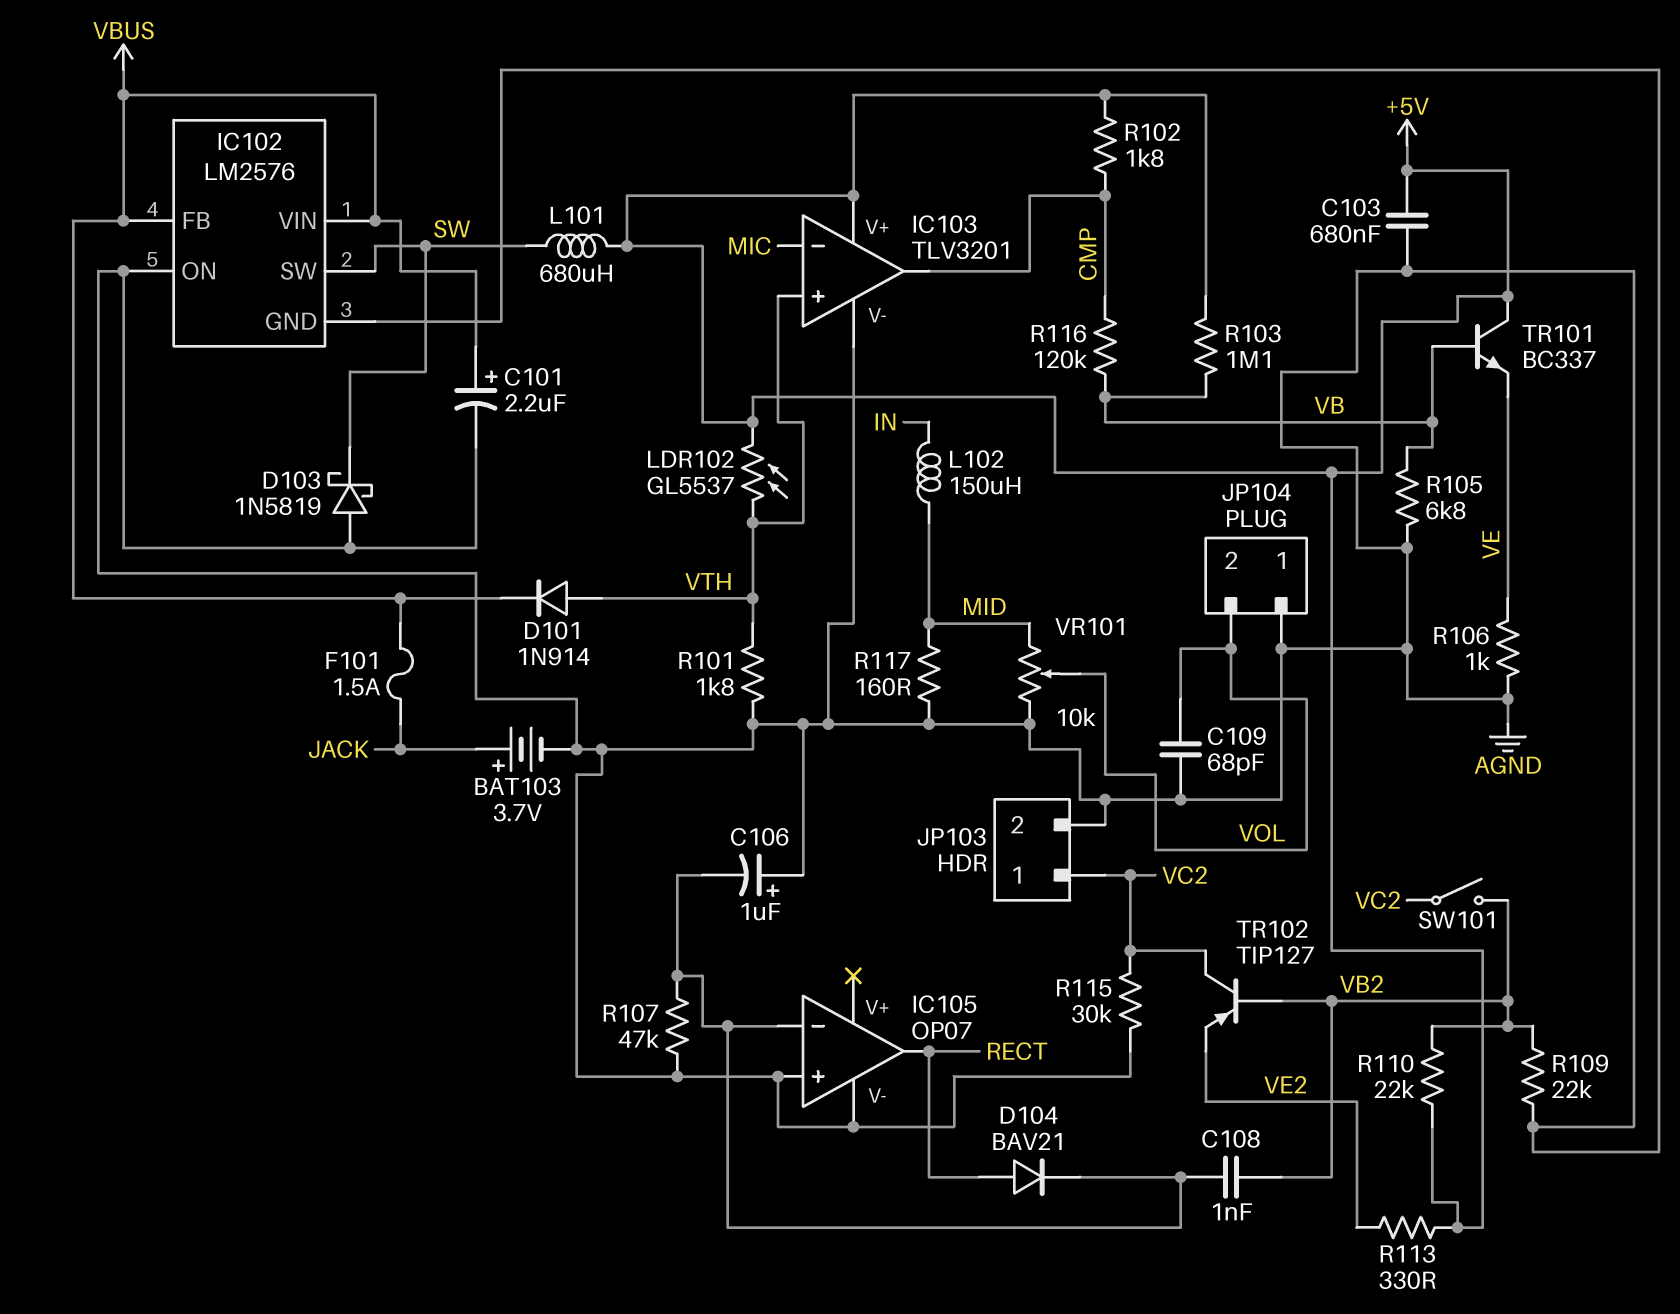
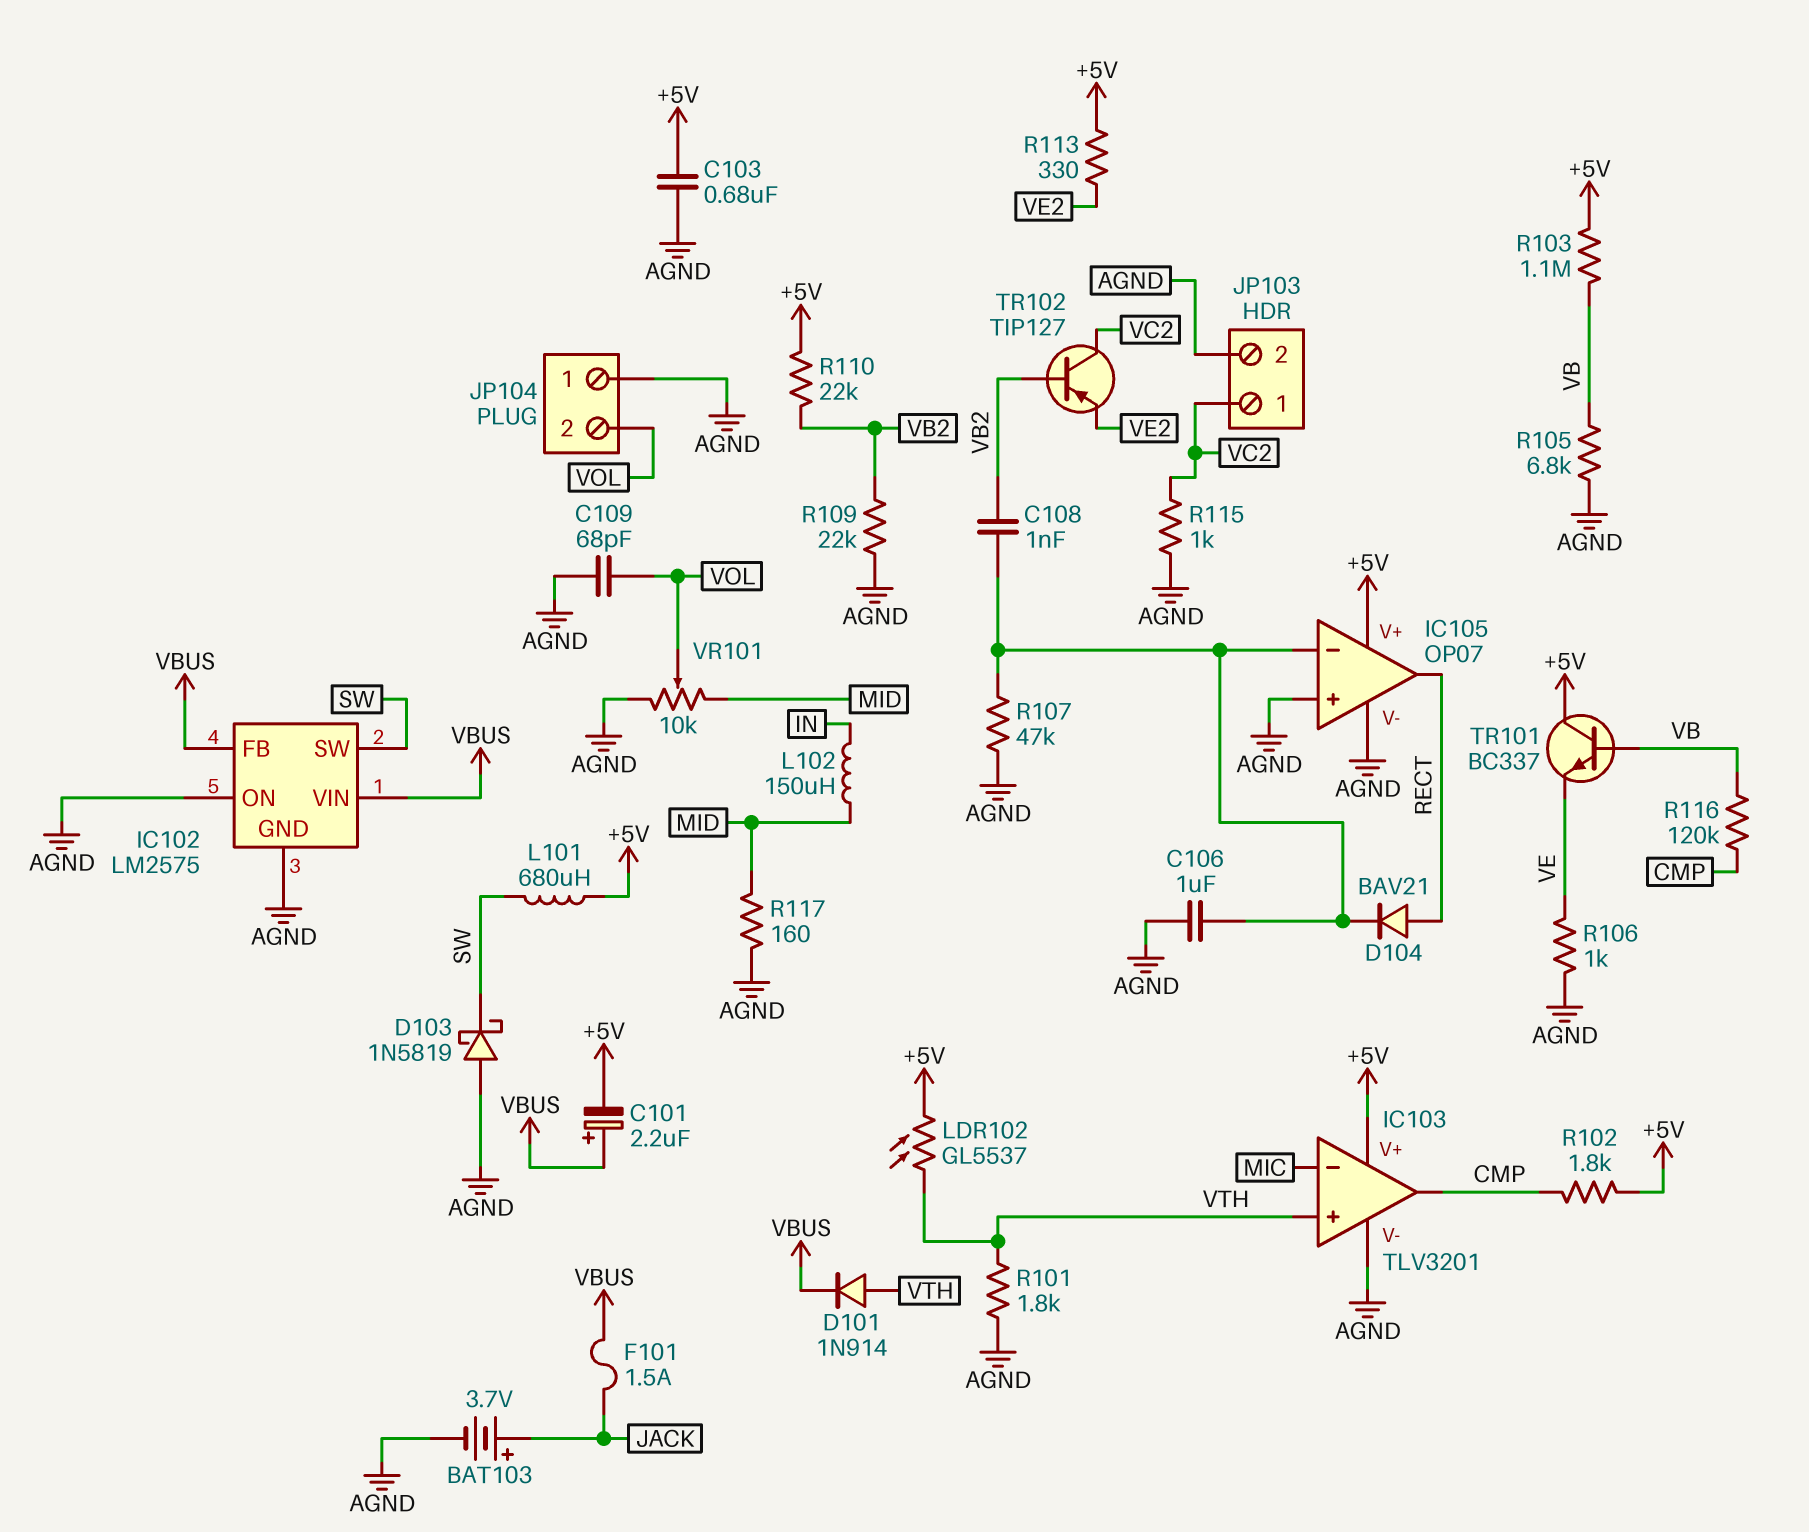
C101: 2.2uF (plus VBUS, minus AGND) -> 2.2uF (plus VBUS, minus +5V)
C106: 1uF (plus AGND, minus IC105/in-) -> 1uF (AGND, IC105/in-)
IC102: LM2576 -> LM2575
IC105 pin V+: none -> +5V
R115: 30k (AGND, VC2) -> 1k (AGND, VC2)
SW101: switch (VB2, VC2) -> none

